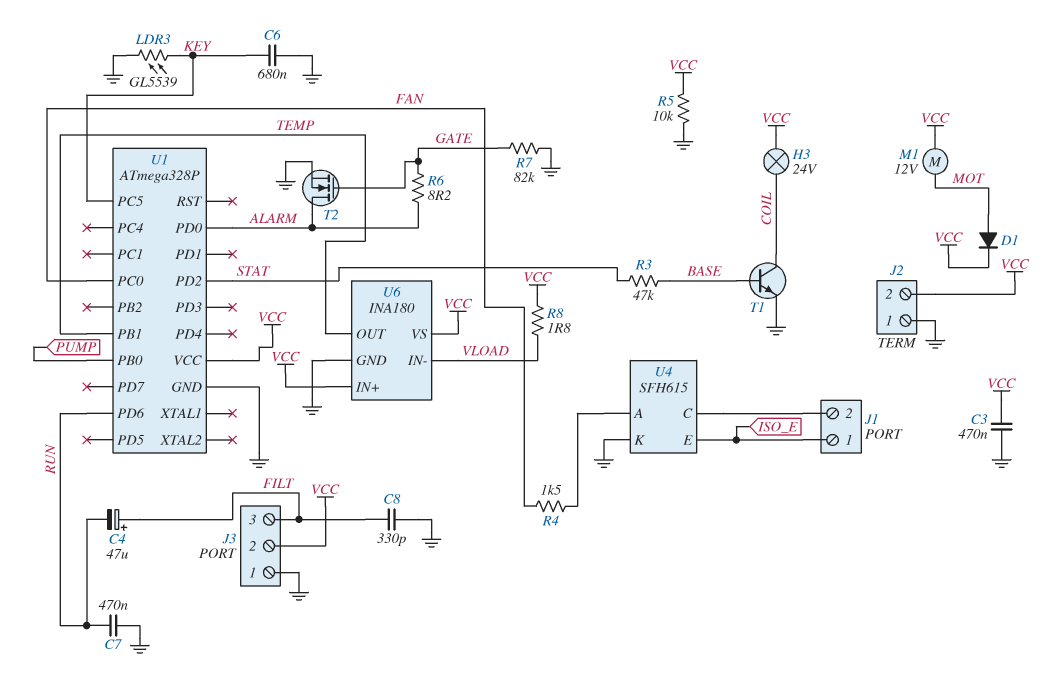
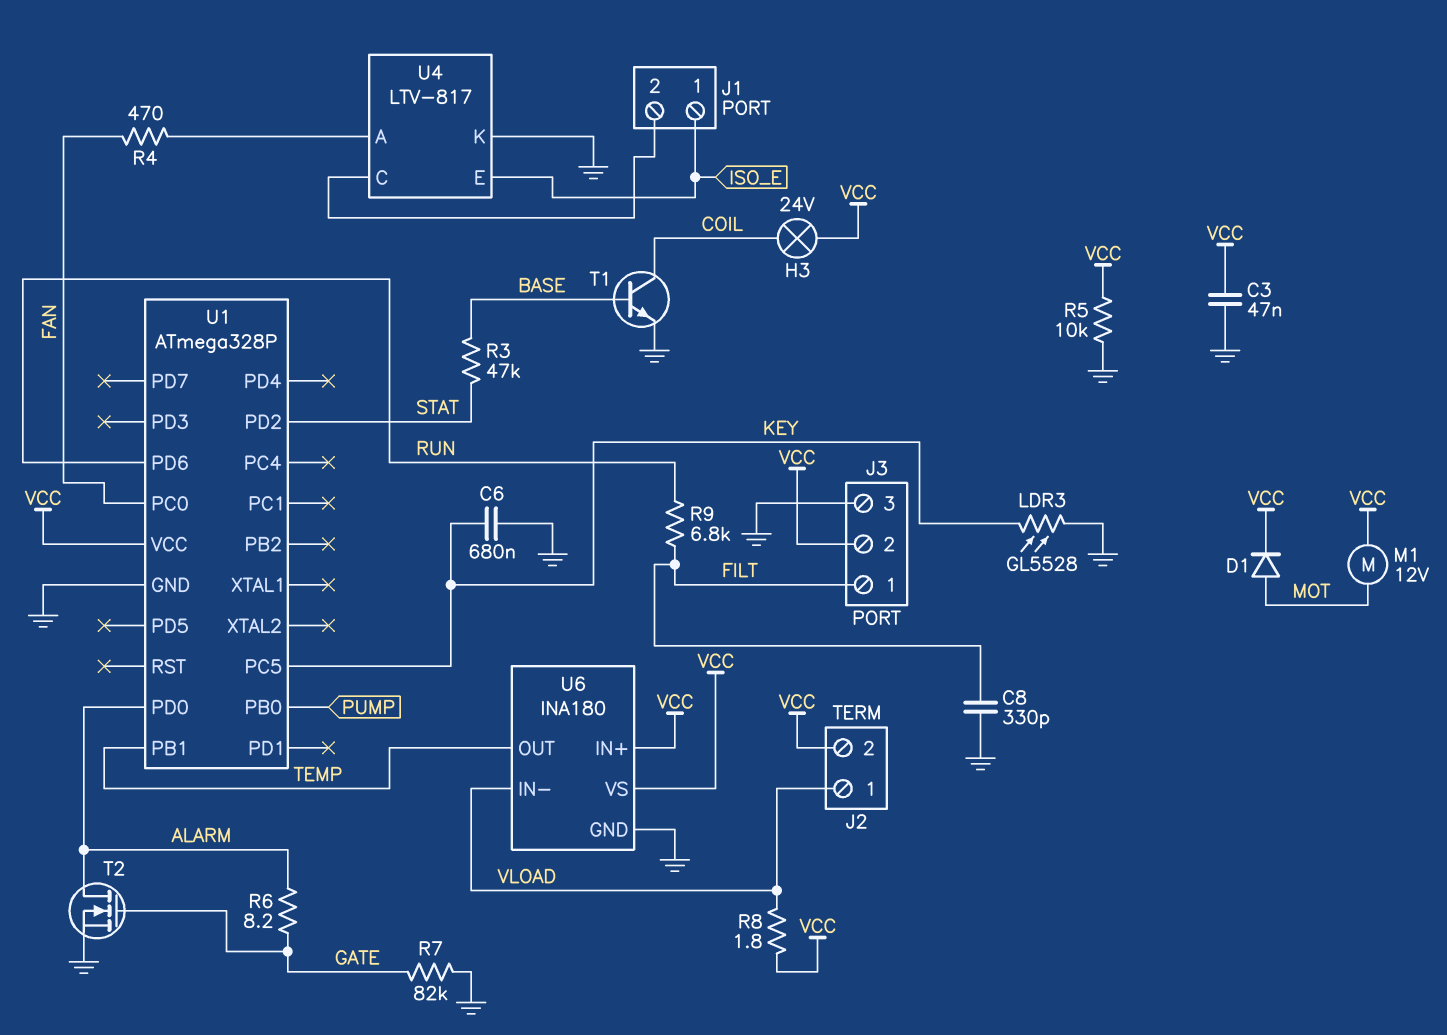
C3: 470nF (GND, VCC) -> 47nF (GND, VCC)
C4: 47uF (plus FILT, minus RUN) -> none
C7: 470nF (GND, RUN) -> none
J2 pin 1: GND -> VLOAD
J3 pin 1: GND -> FILT
J3 pin 3: FILT -> GND
LDR3: GL5539 (GND, KEY) -> GL5528 (GND, KEY)
R4: 1.5k (FAN, U4/A) -> 470 (FAN, U4/A)
R9: none -> 6.8k (FILT, RUN)
U4: SFH615 -> LTV-817

